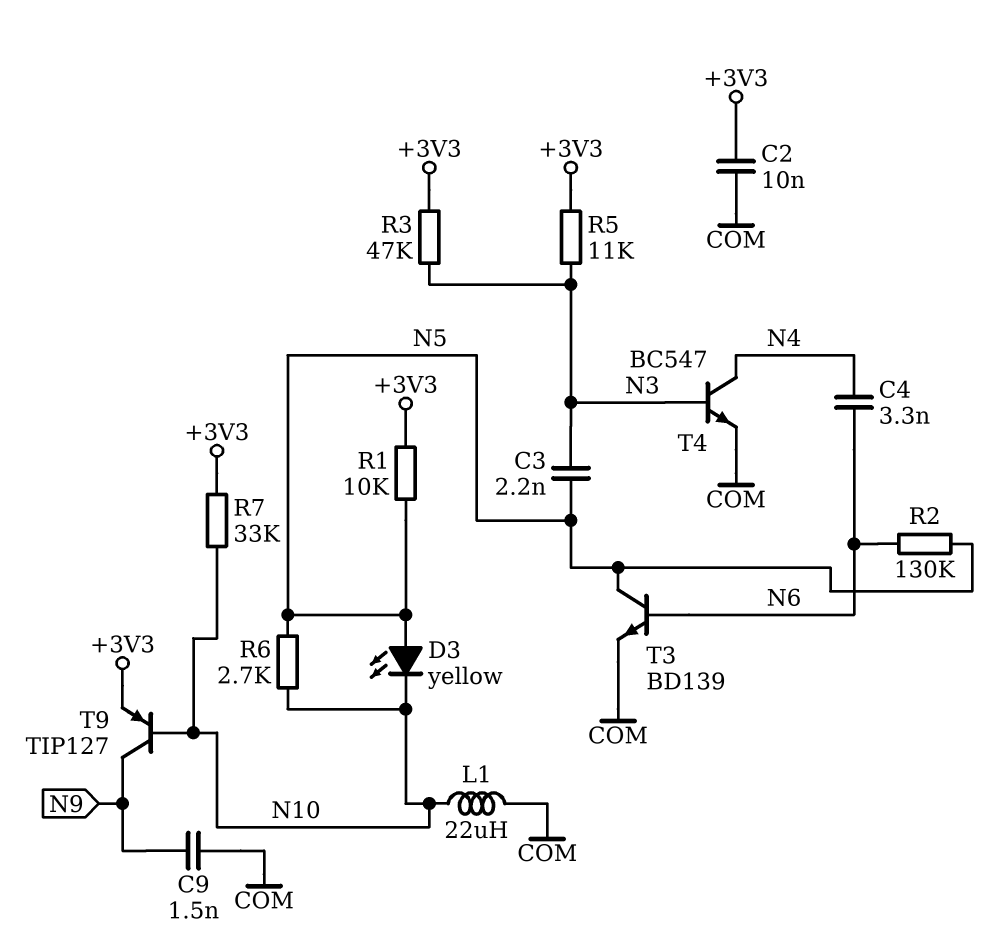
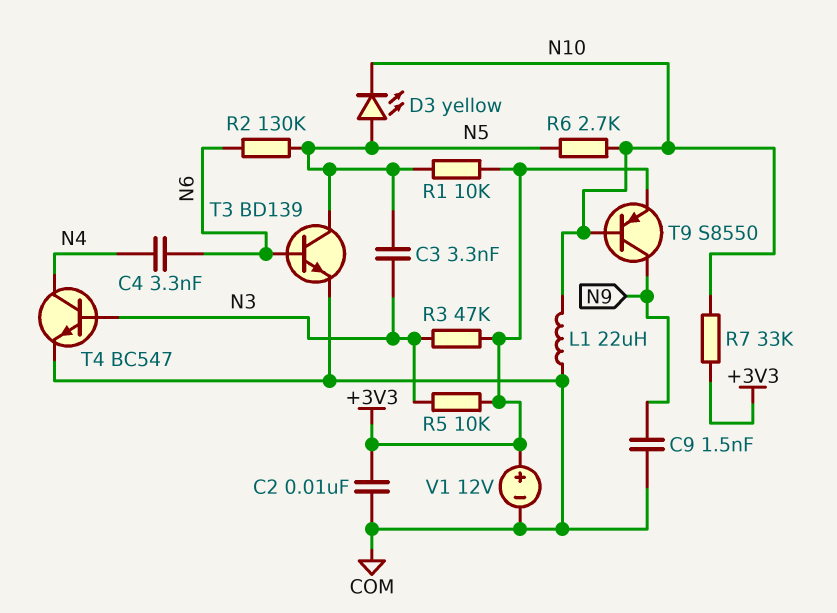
C3: 2.2nF (N3, N5) -> 3.3nF (N3, N5)
R5: 11k (+3V3, N3) -> 10k (+3V3, N3)
T9: PNP TIP127 (B N10, C N9, E +3V3) -> PNP S8550 (B N10, C N9, E +3V3)
V1: none -> 12V (plus +3V3, minus COM)

